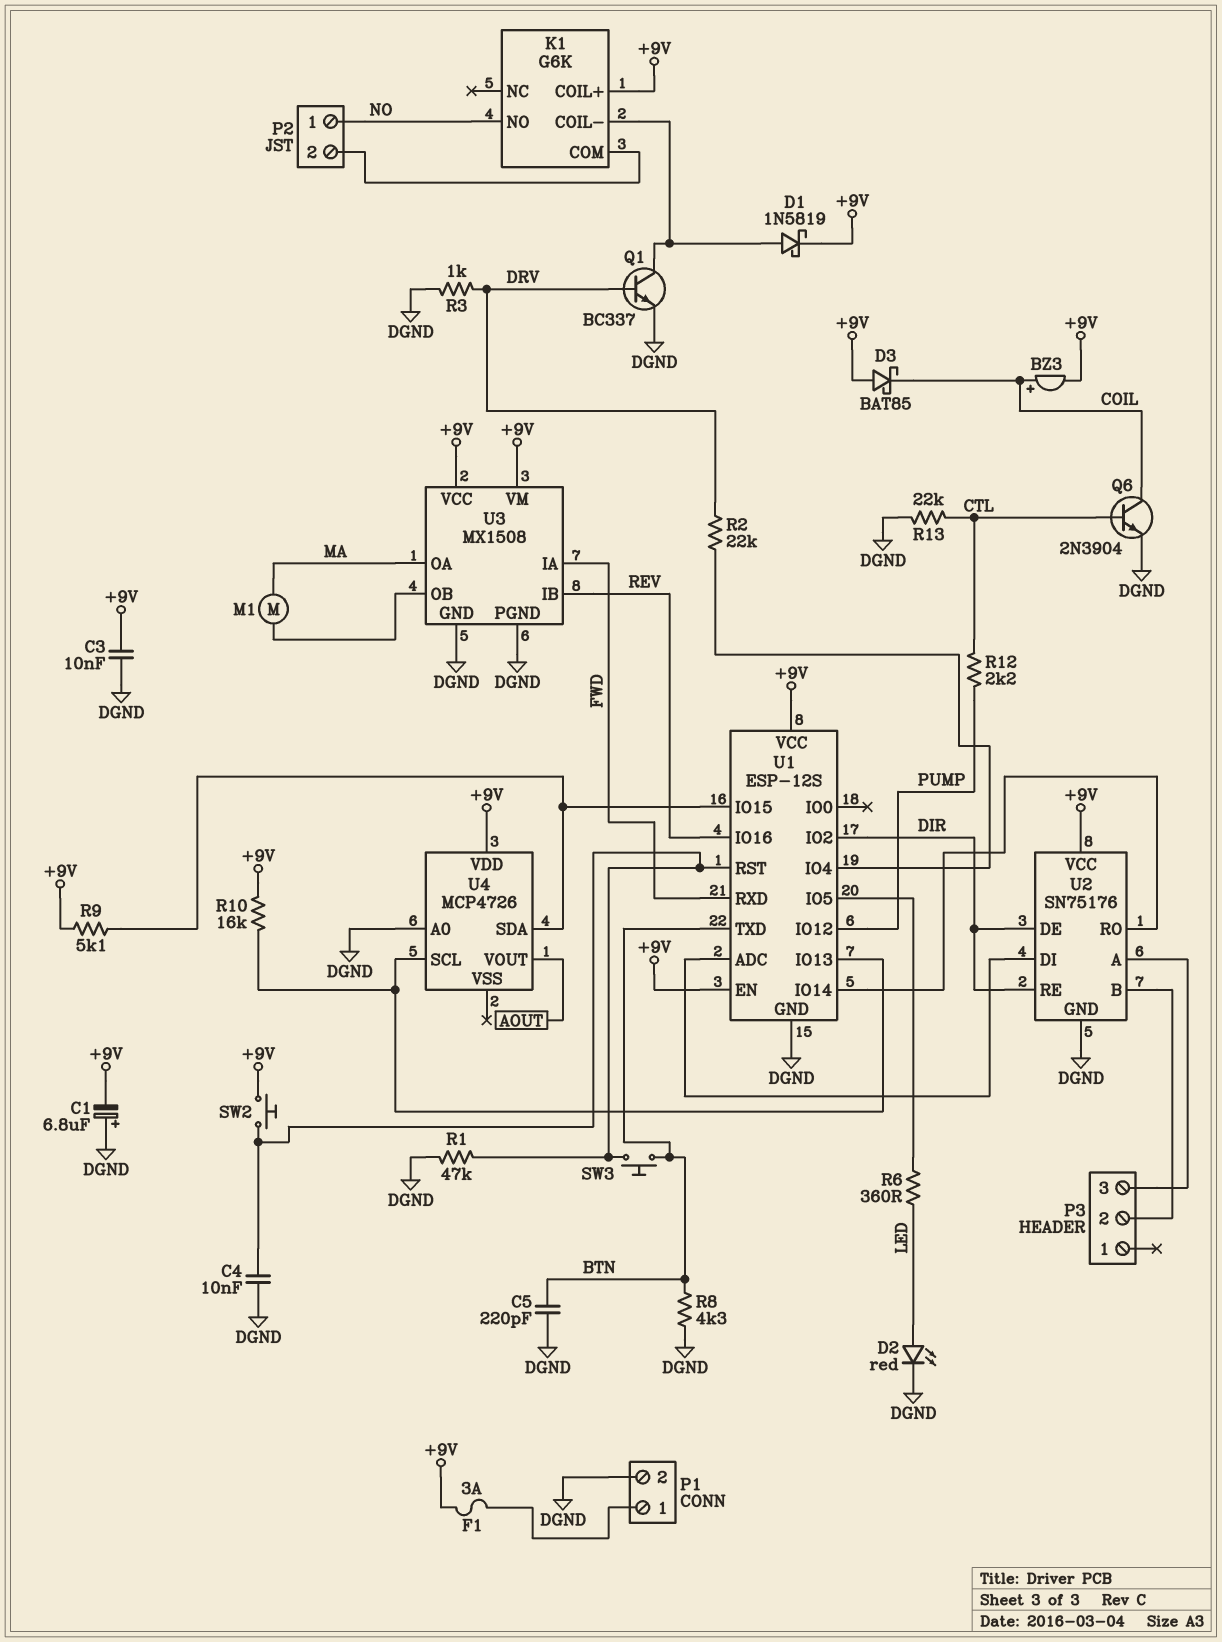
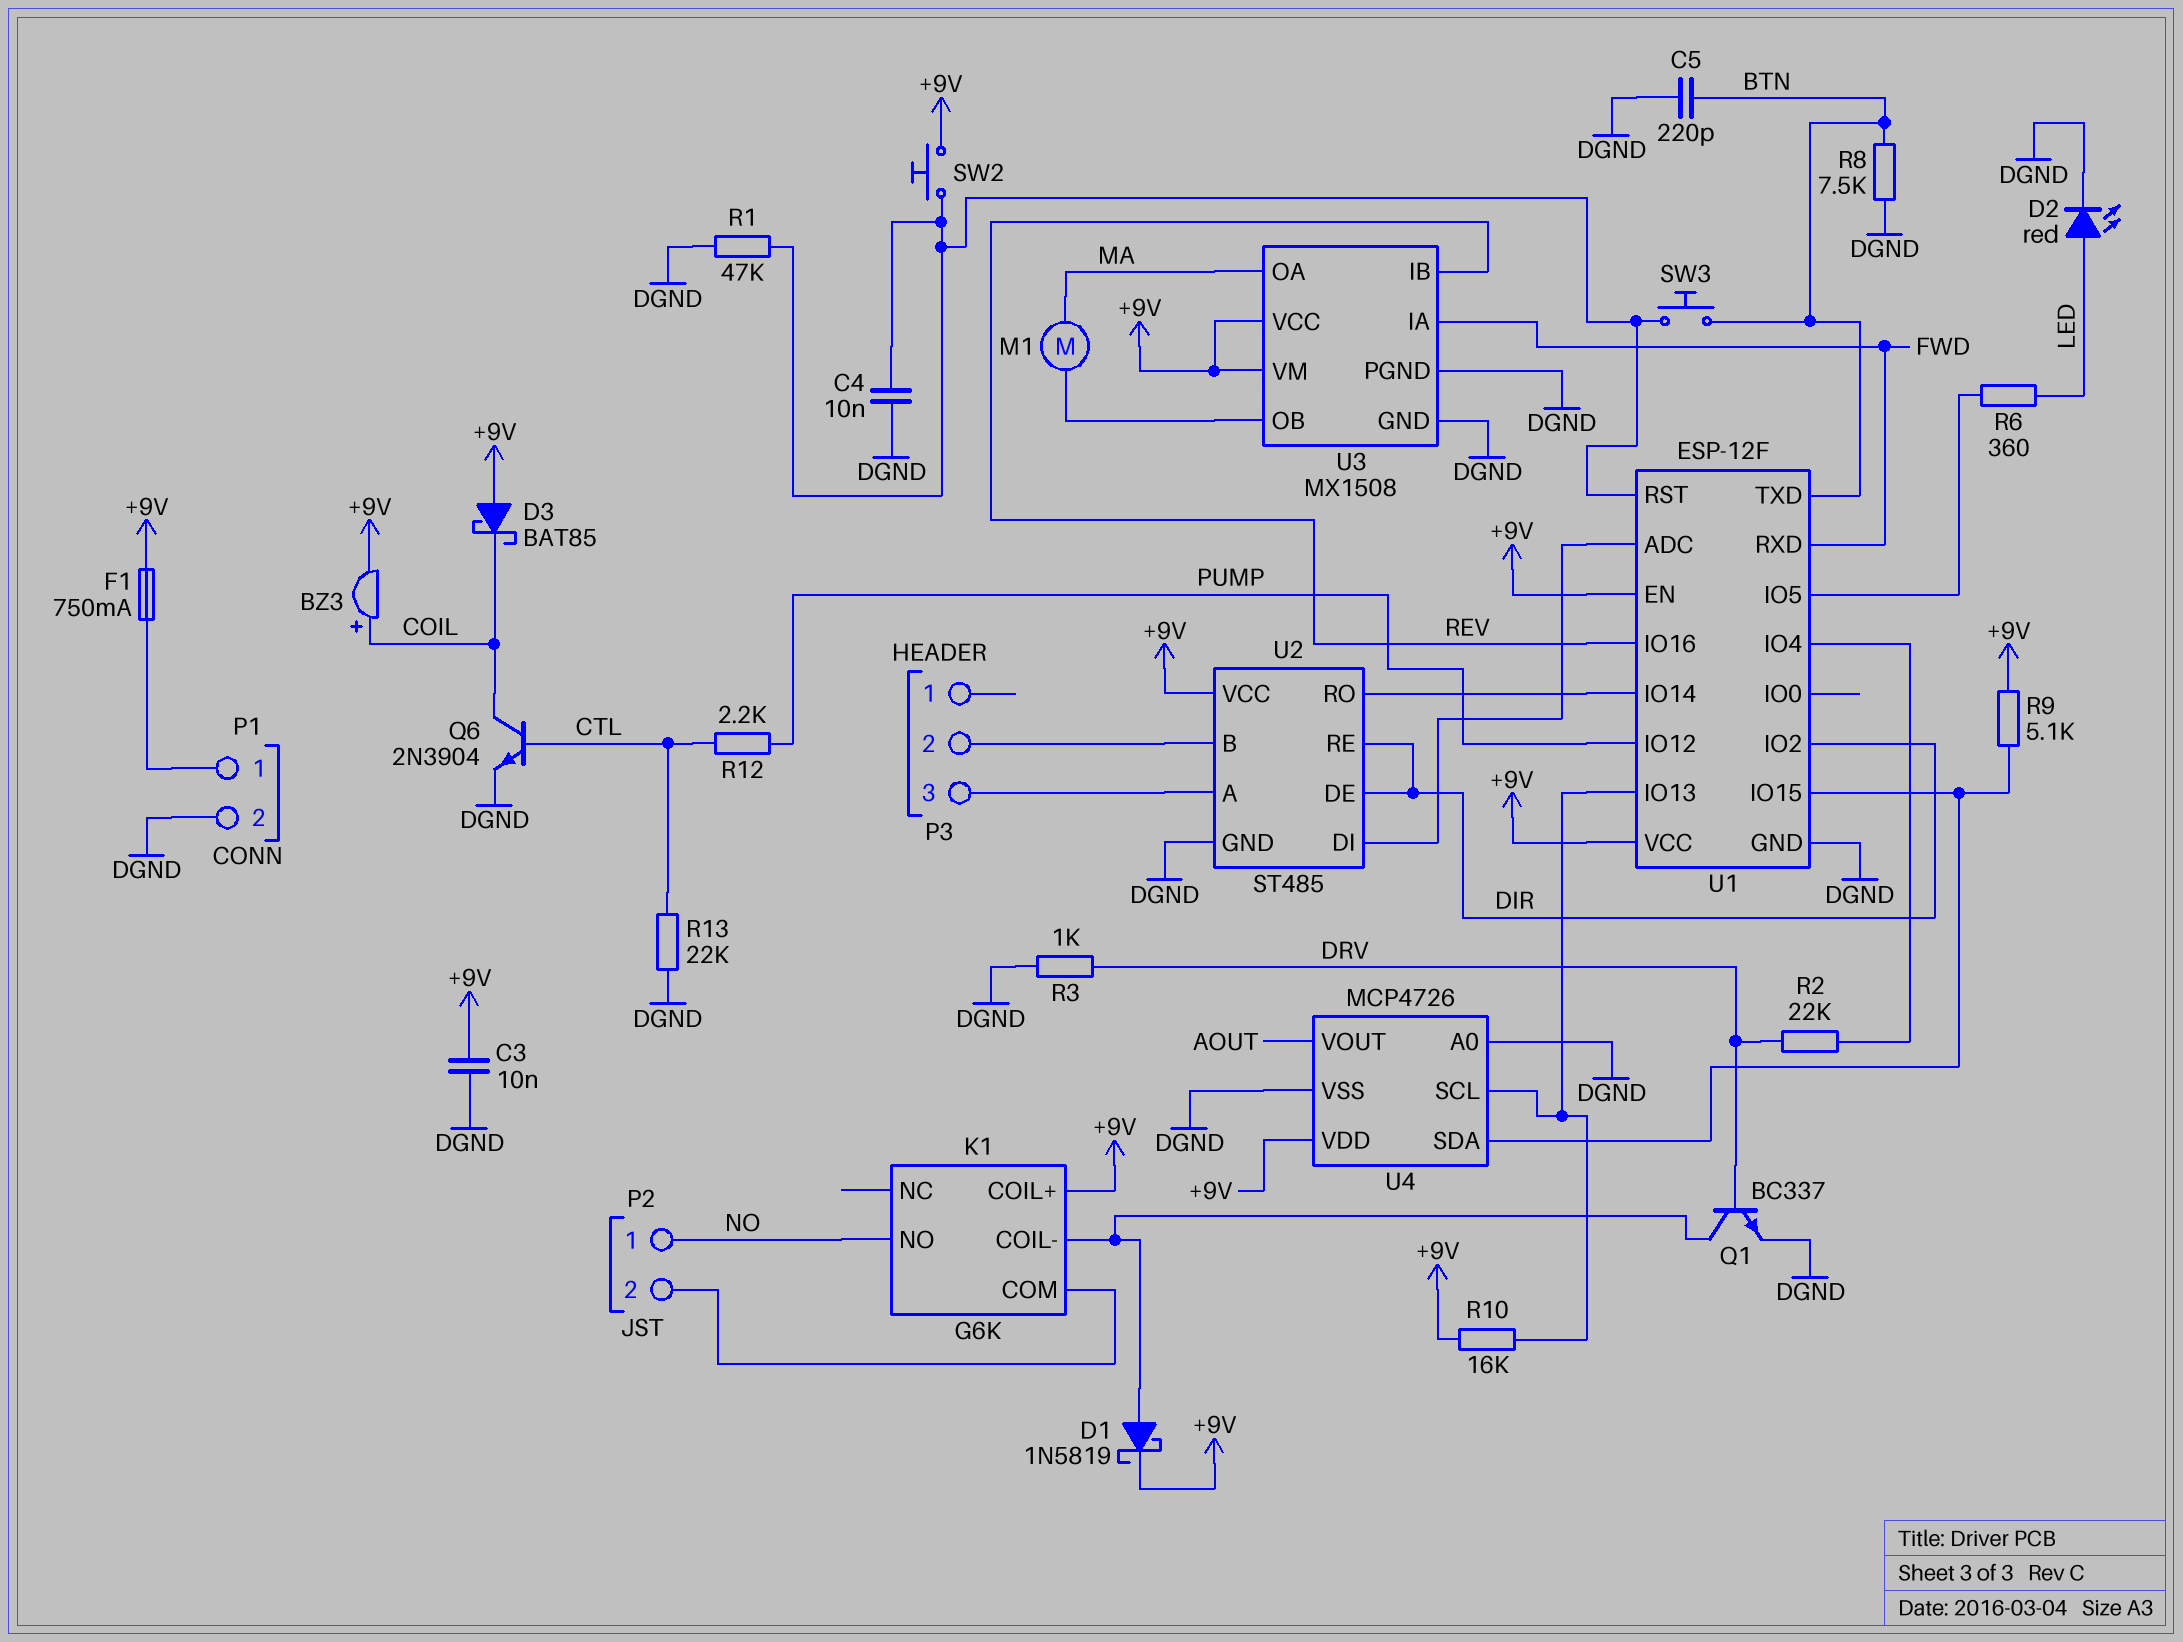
C1: 6.8uF (plus DGND, minus +9V) -> none
F1: 3A (+9V, P1/1) -> 750mA (+9V, P1/1)
R8: 4.3k (BTN, DGND) -> 7.5k (BTN, DGND)
U1: ESP-12S -> ESP-12F
U2: SN75176 -> ST485
U4 pin VSS: none -> DGND

